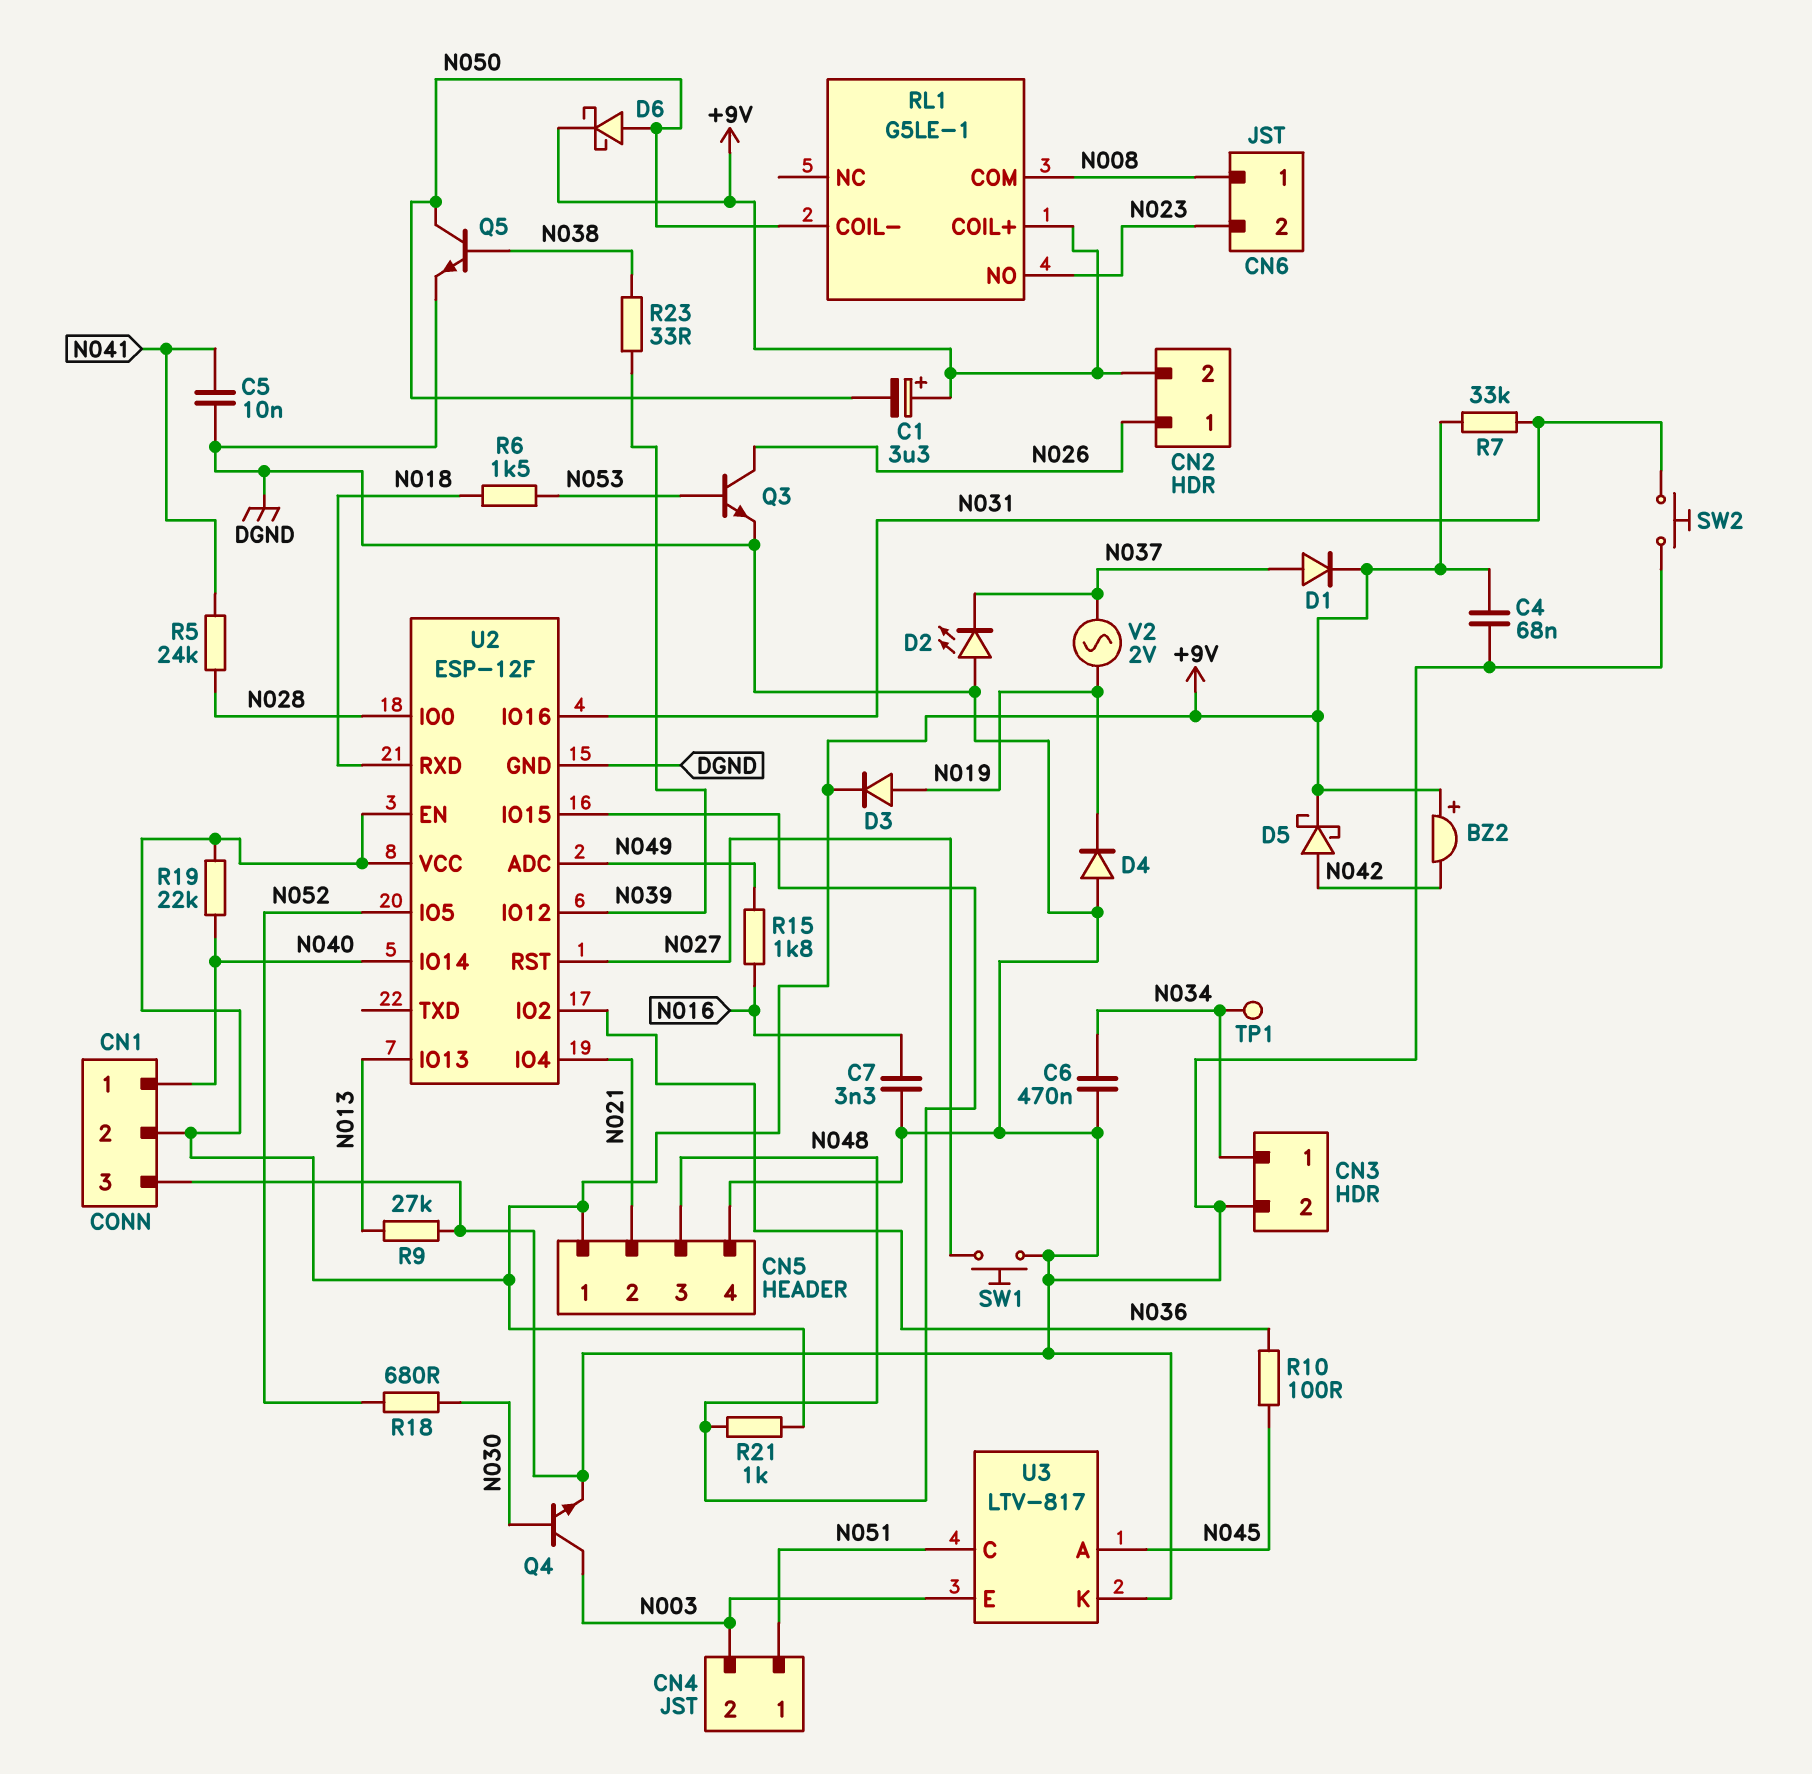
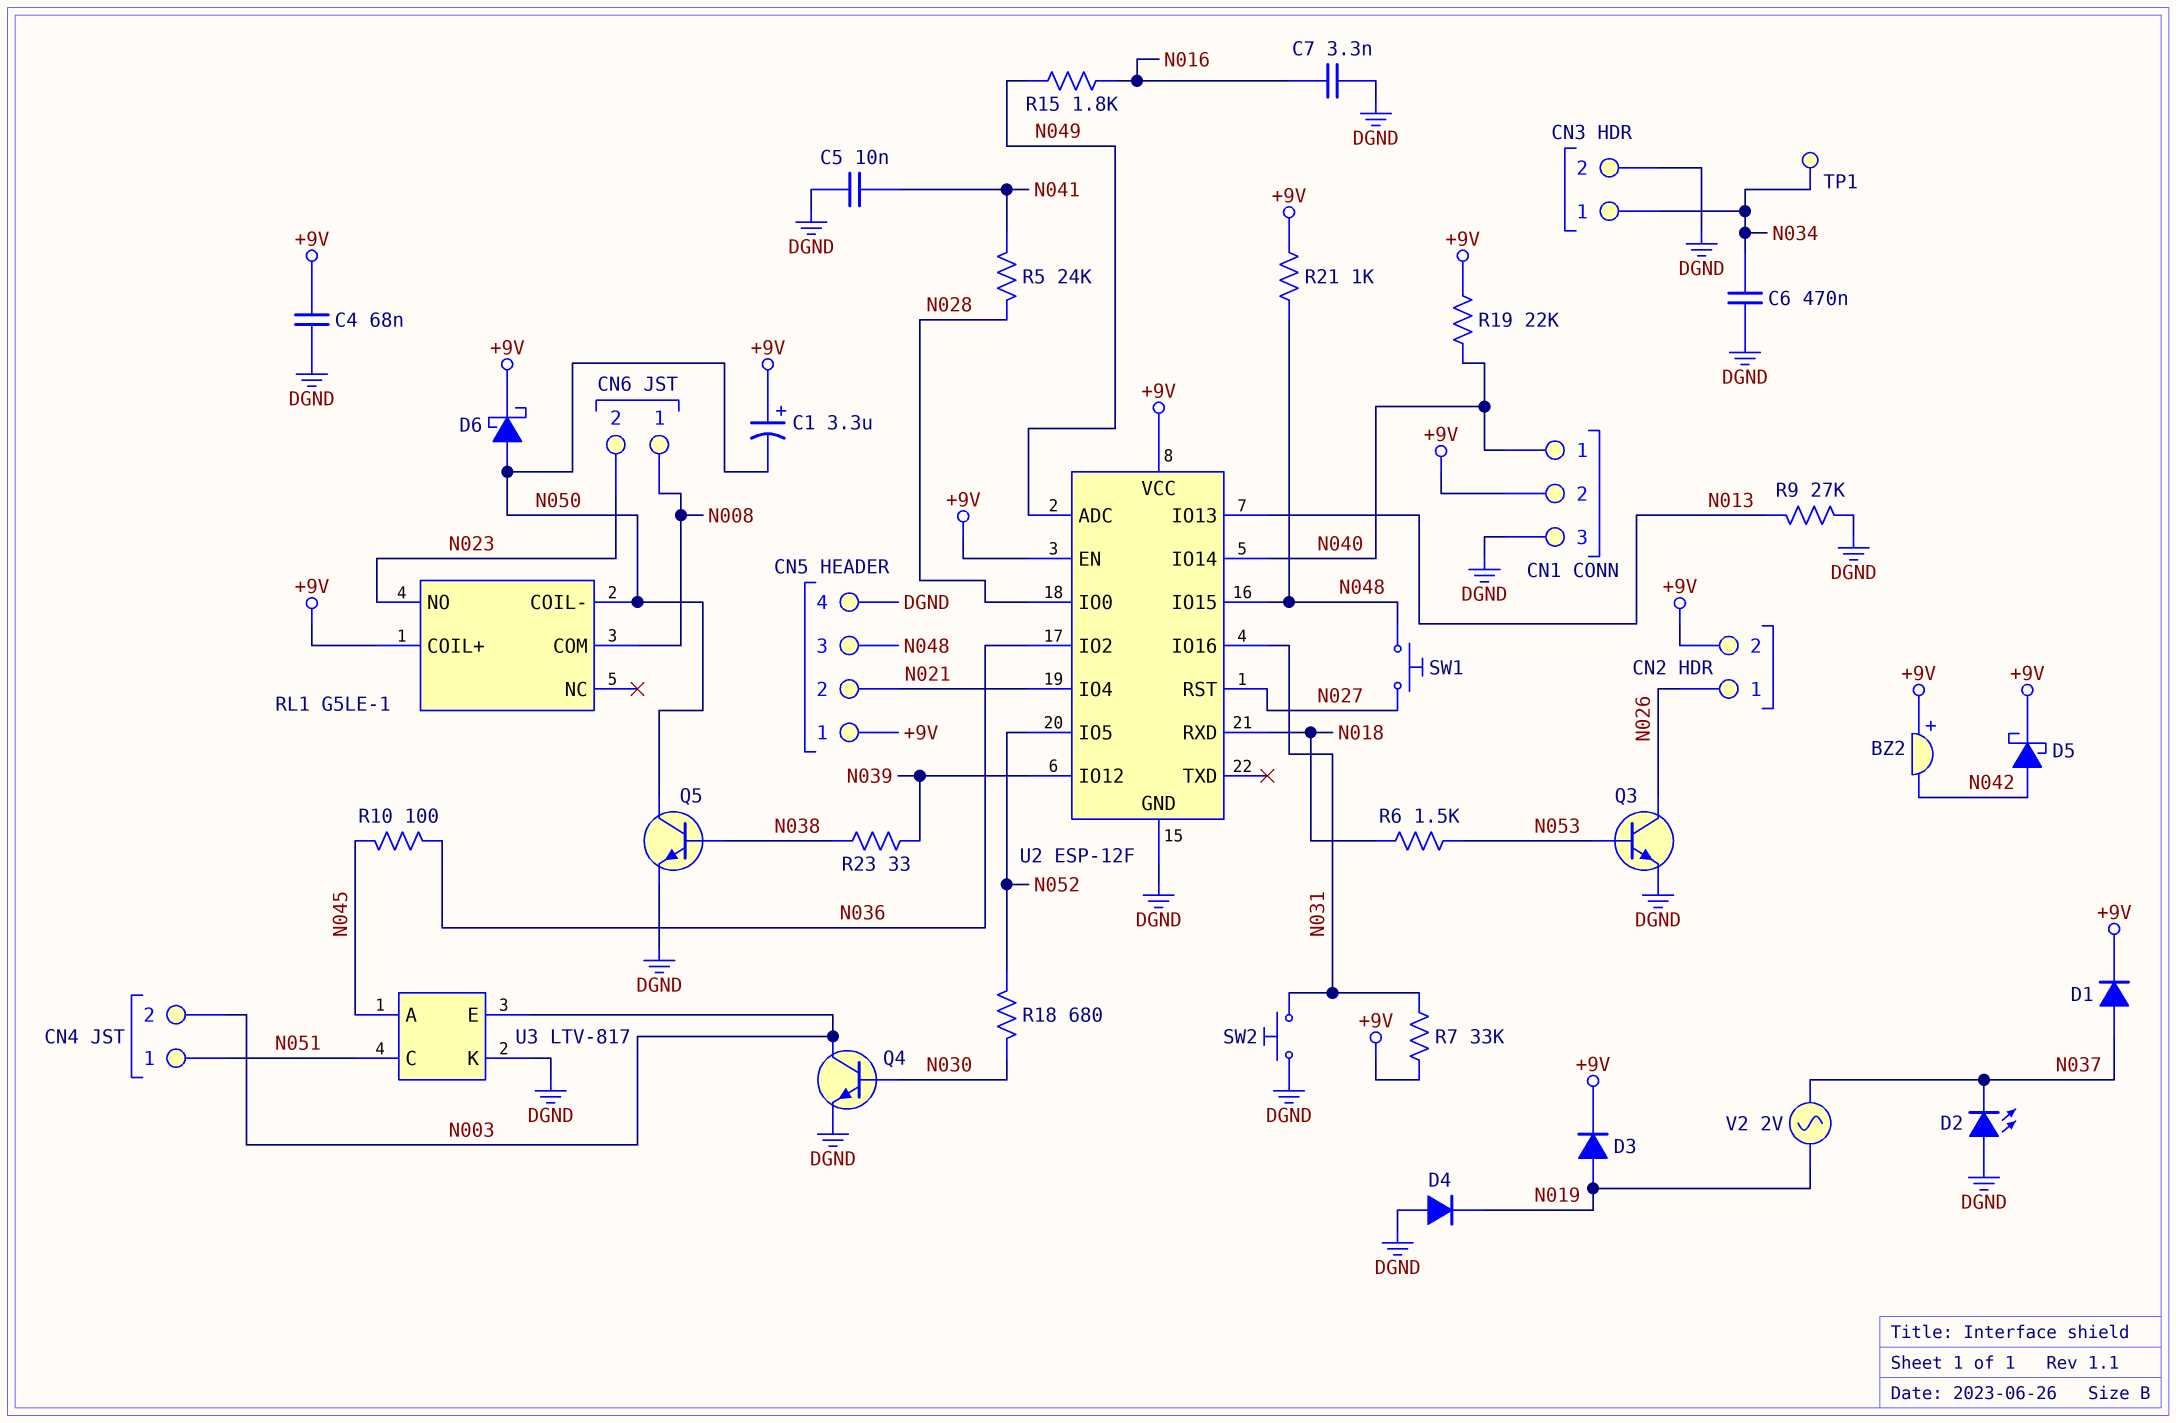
SW1: button (DGND, N027) -> button (N027, N048)

